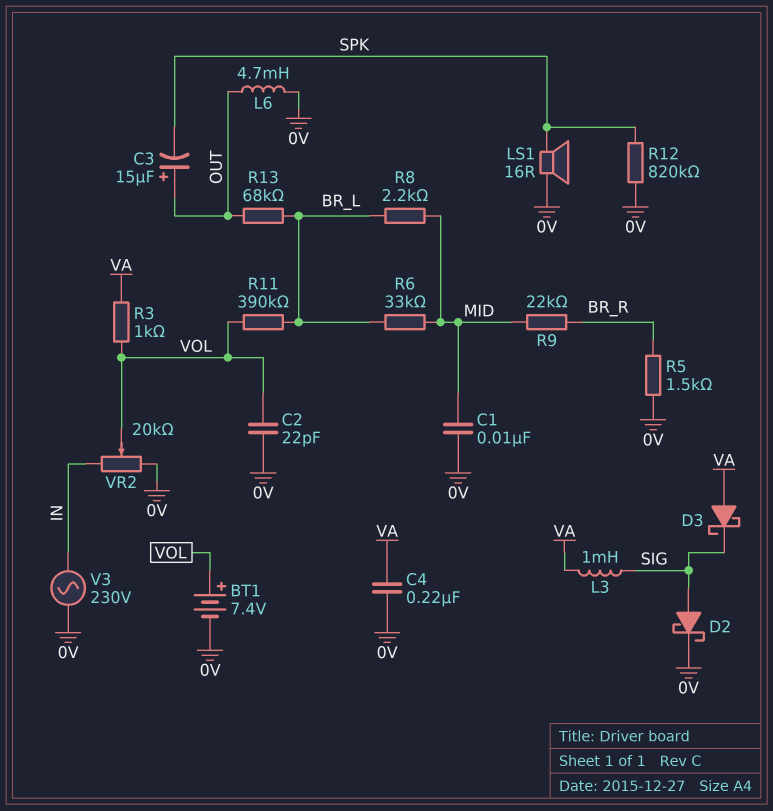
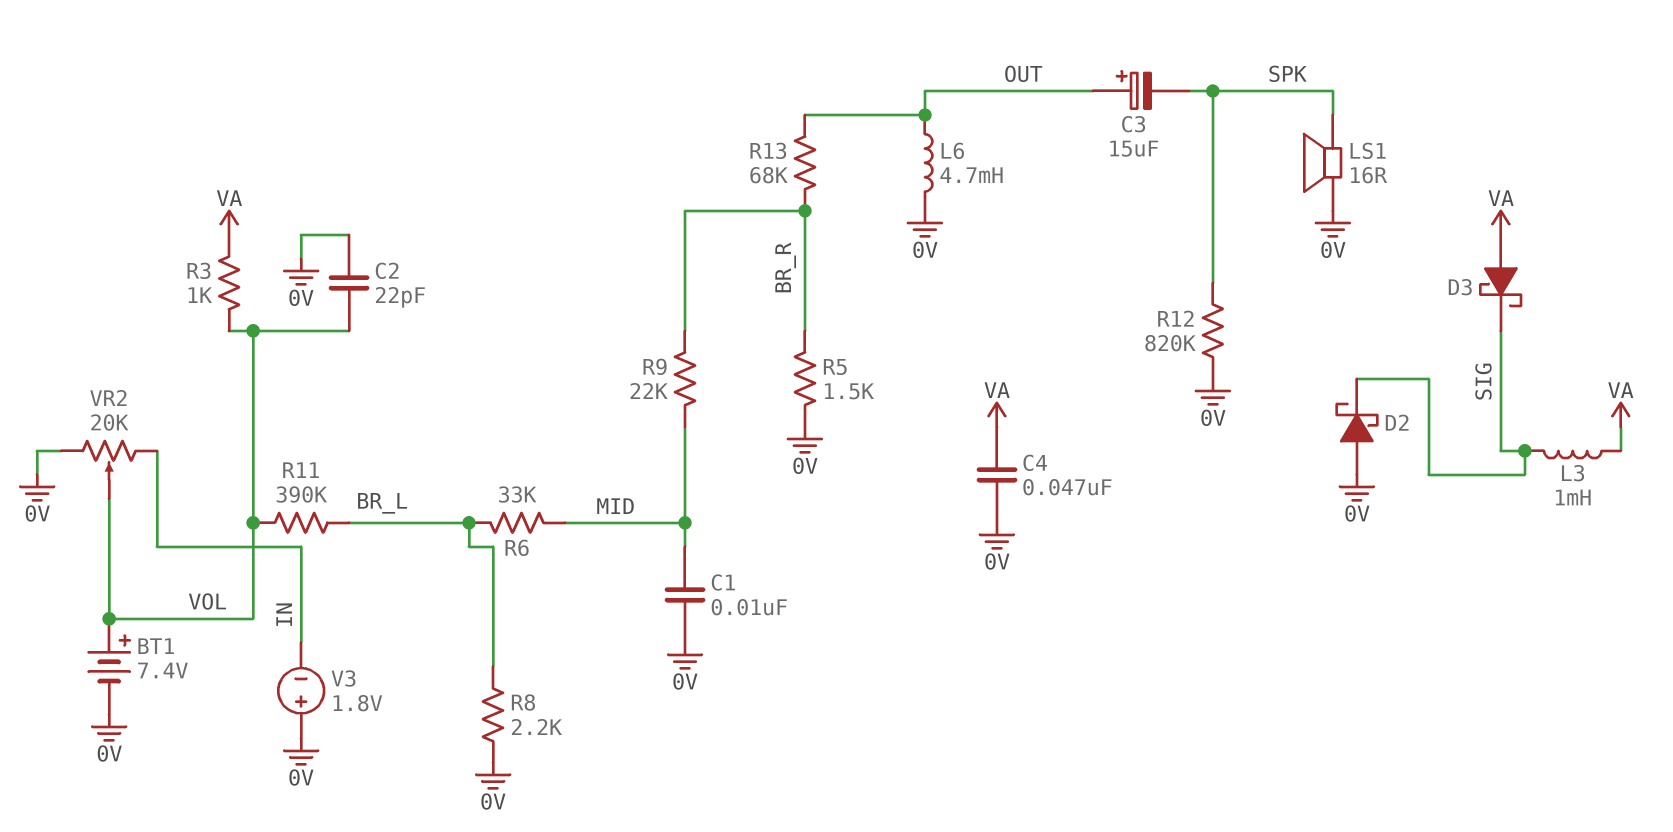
C4: 220nF (0V, VA) -> 47nF (0V, VA)
D2: schottky (A SIG, K 0V) -> schottky (A 0V, K SIG)
R8: 2.2k (BR_L, MID) -> 2.2k (0V, BR_L)
R13: 68k (BR_L, OUT) -> 68k (BR_R, OUT)
V3: AC 230V (0V, IN) -> 1.8V (plus 0V, minus IN)

